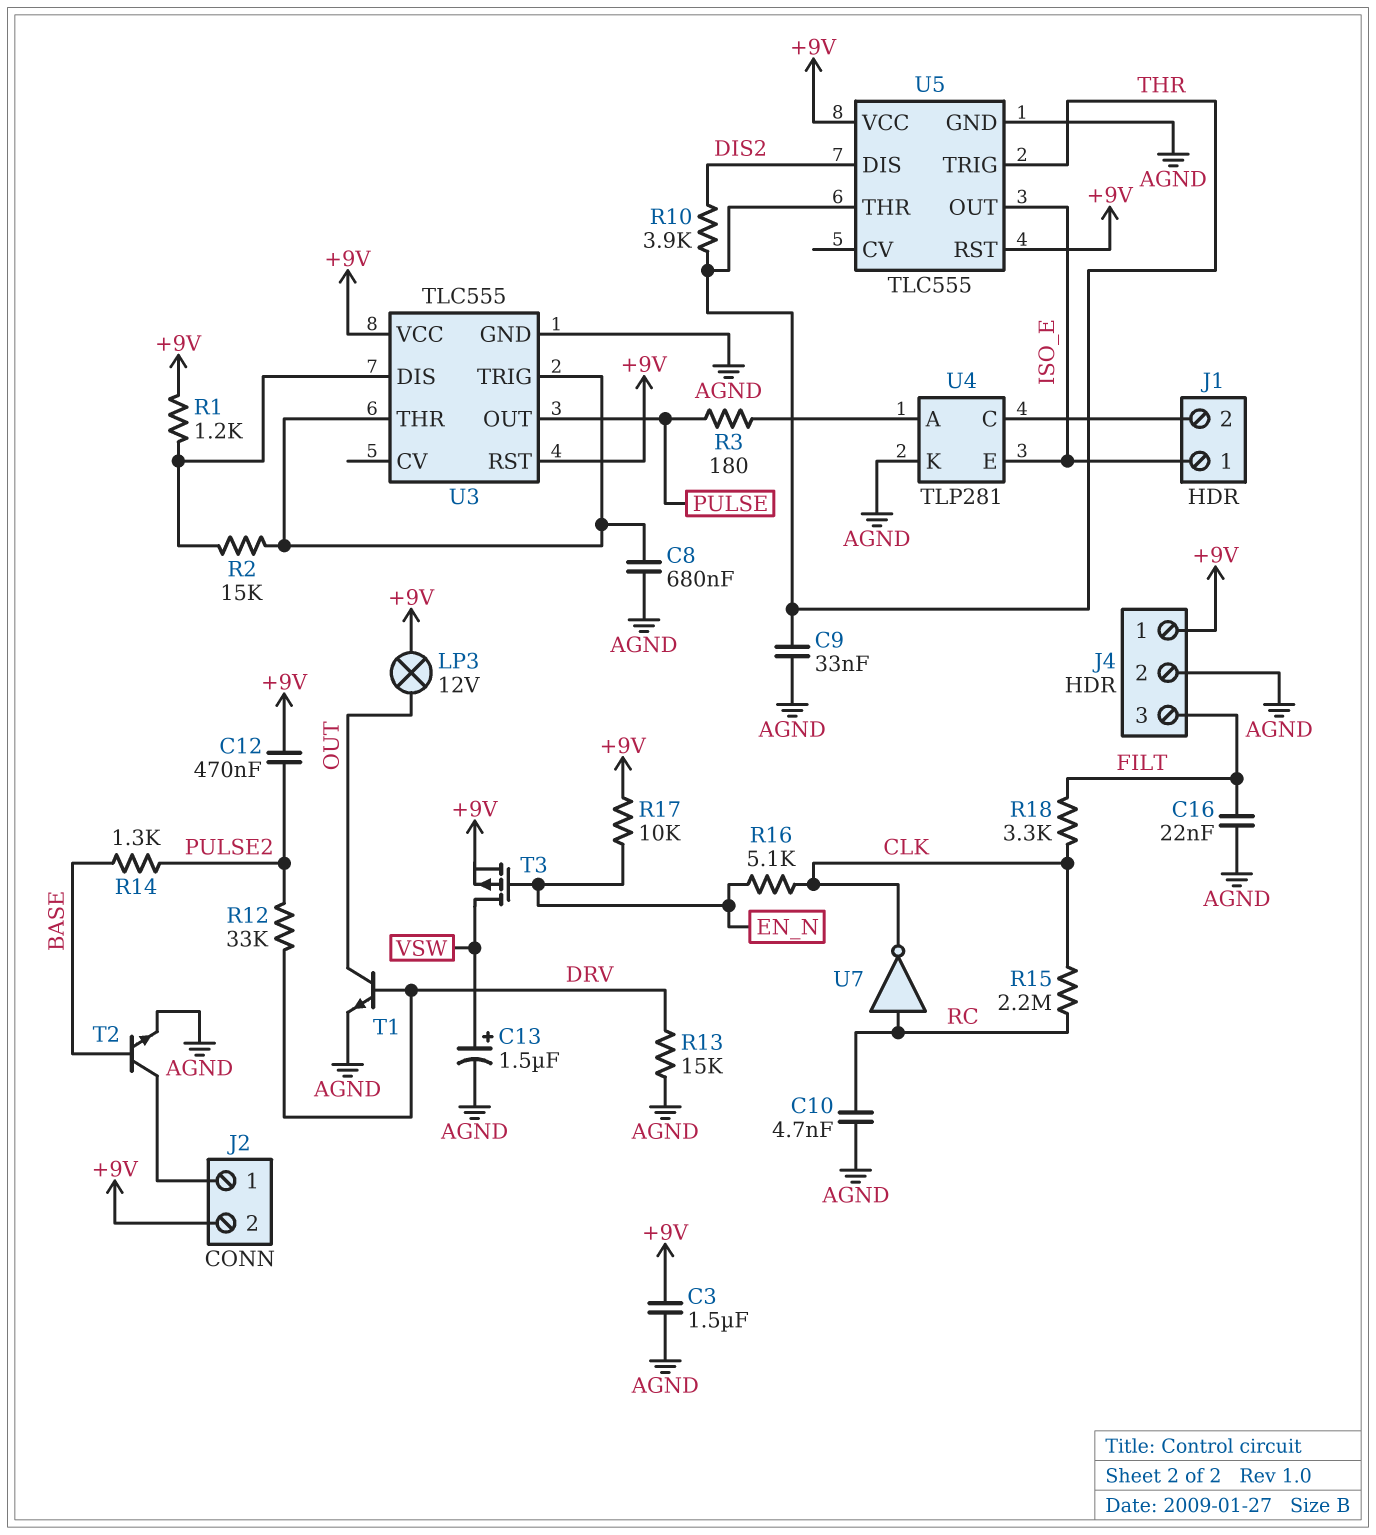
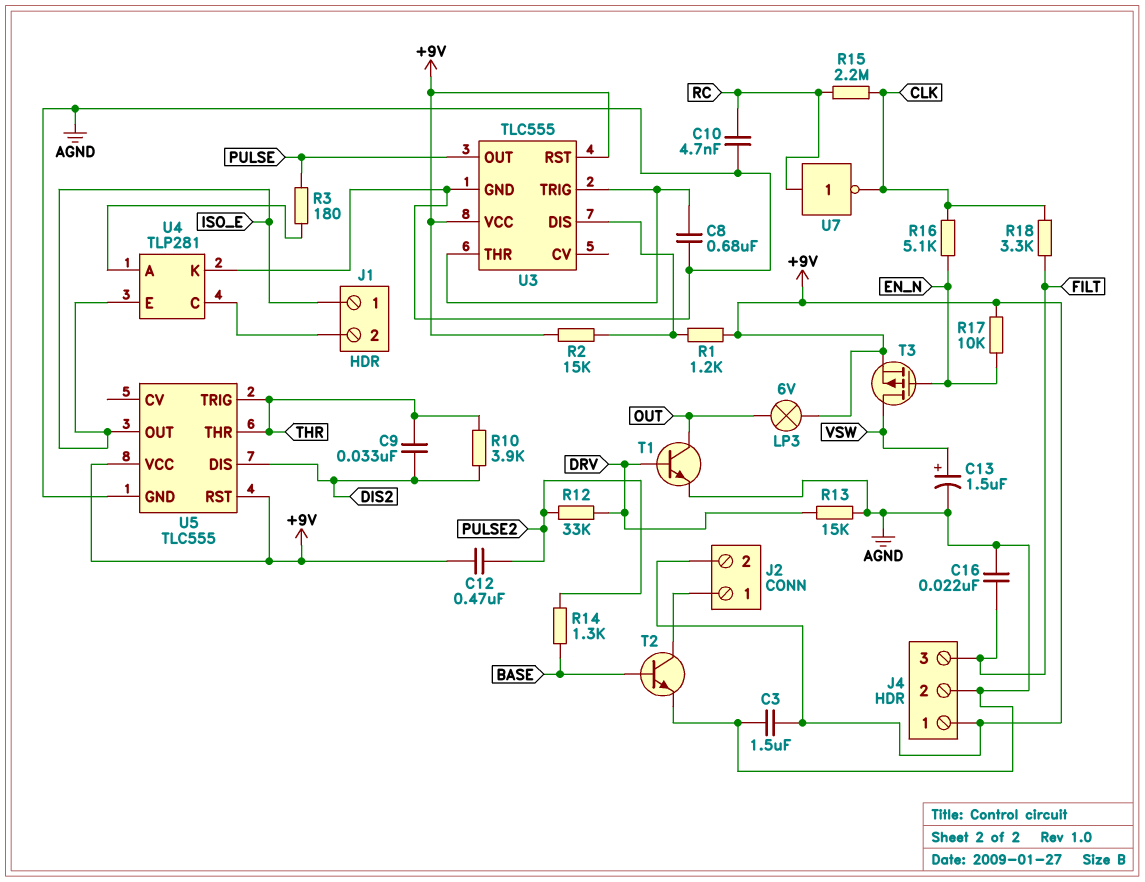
C9: 33nF (AGND, THR) -> 33nF (DIS2, THR)
LP3: lamp 12V (+9V, OUT) -> lamp 6V (+9V, OUT)
R2: 15k (U3/DIS, U3/THR) -> 15k (+9V, U3/DIS)

